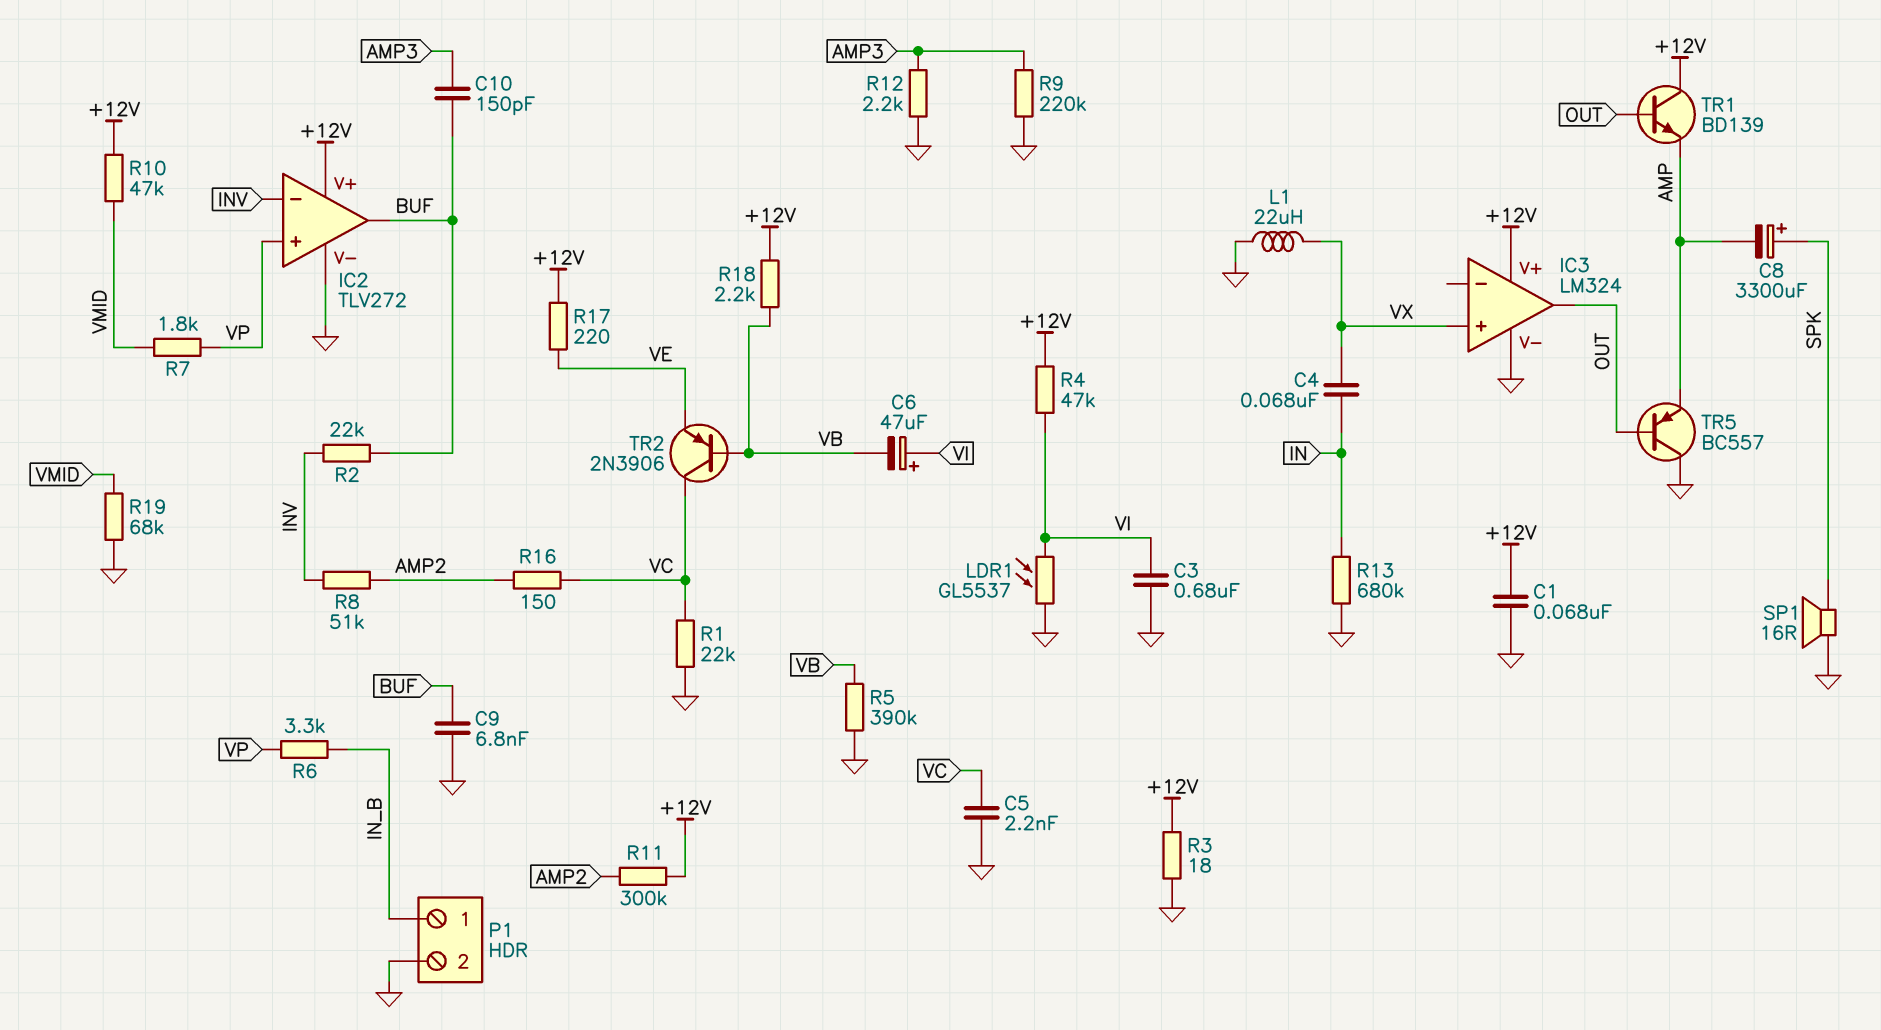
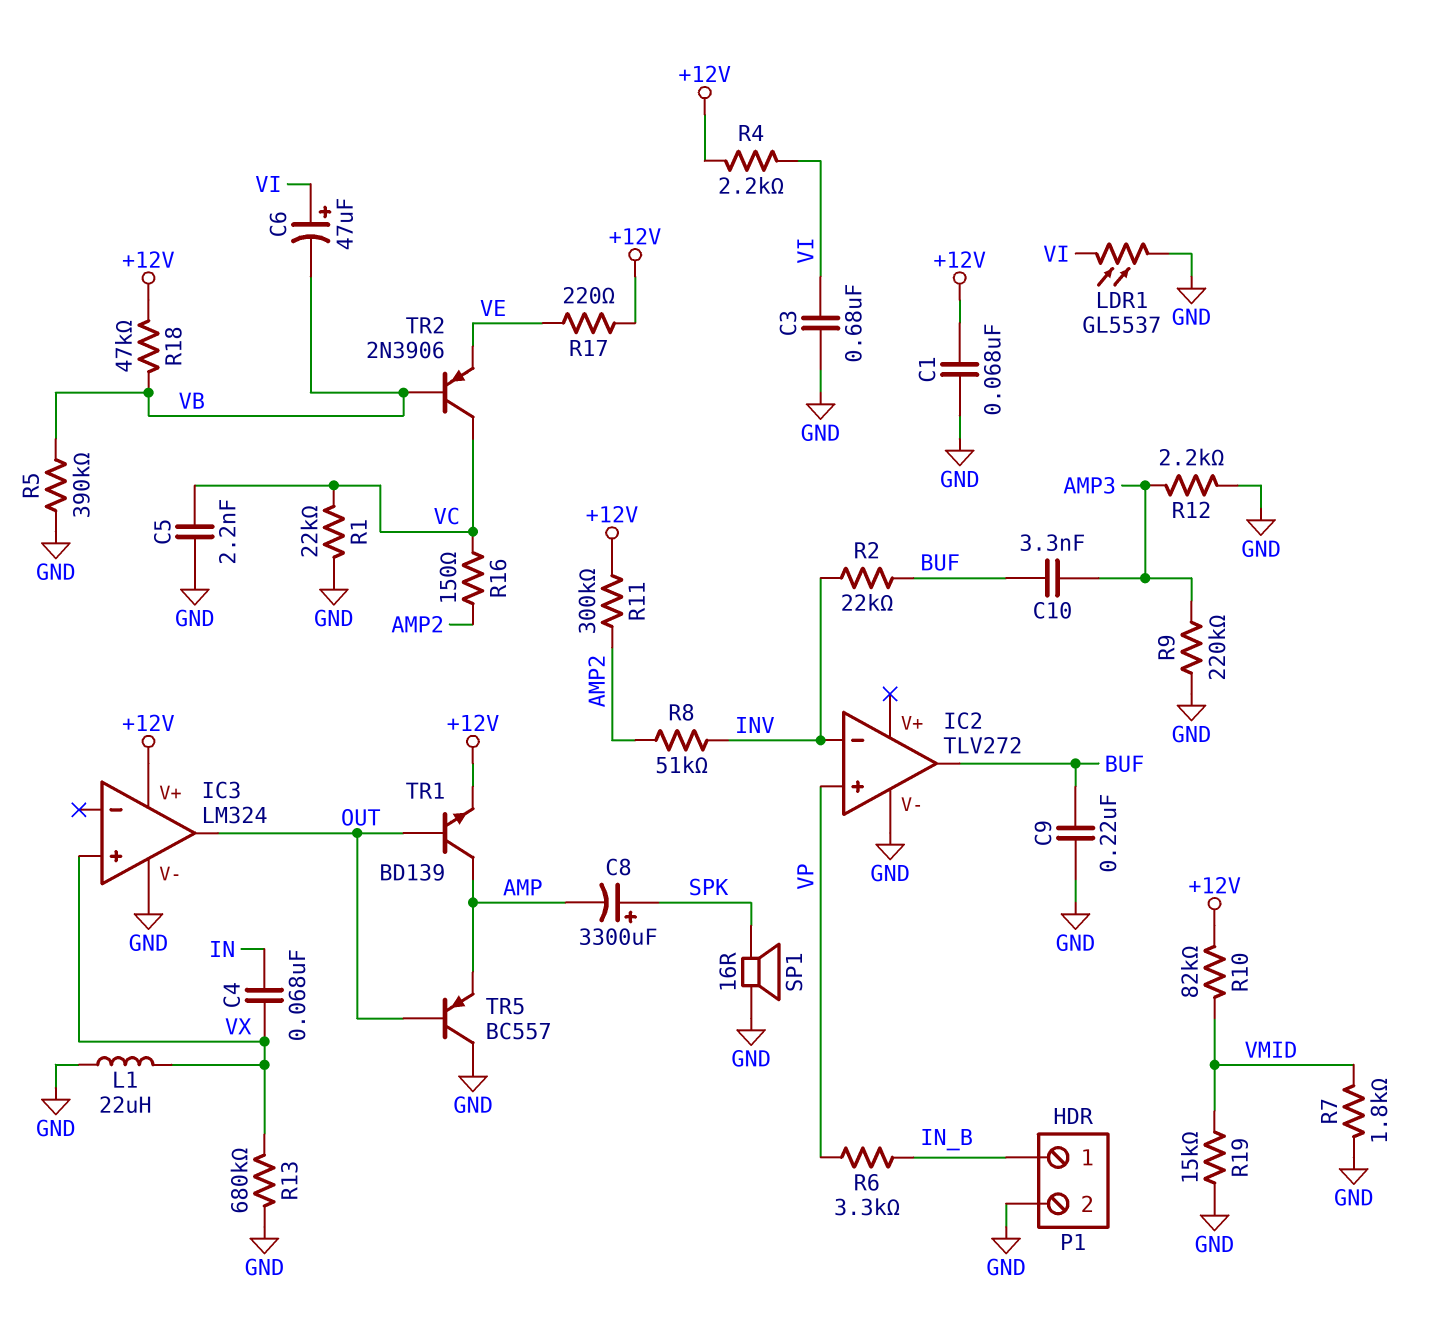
C9: 6.8nF (BUF, GND) -> 220nF (BUF, GND)
C10: 150pF (AMP3, BUF) -> 3.3nF (AMP3, BUF)
IC2 pin V+: +12V -> none
R3: 18 (+12V, GND) -> none
R4: 47k (+12V, VI) -> 2.2k (+12V, VI)
R7: 1.8k (VMID, VP) -> 1.8k (GND, VMID)
R10: 47k (+12V, VMID) -> 82k (+12V, VMID)
R13: 680k (GND, IN) -> 680k (GND, VX)
R18: 2.2k (+12V, VB) -> 47k (+12V, VB)
R19: 68k (GND, VMID) -> 15k (GND, VMID)
TR1: NPN BD139 (B OUT, C +12V, E AMP) -> NPN BD139 (B OUT, C AMP, E +12V)

